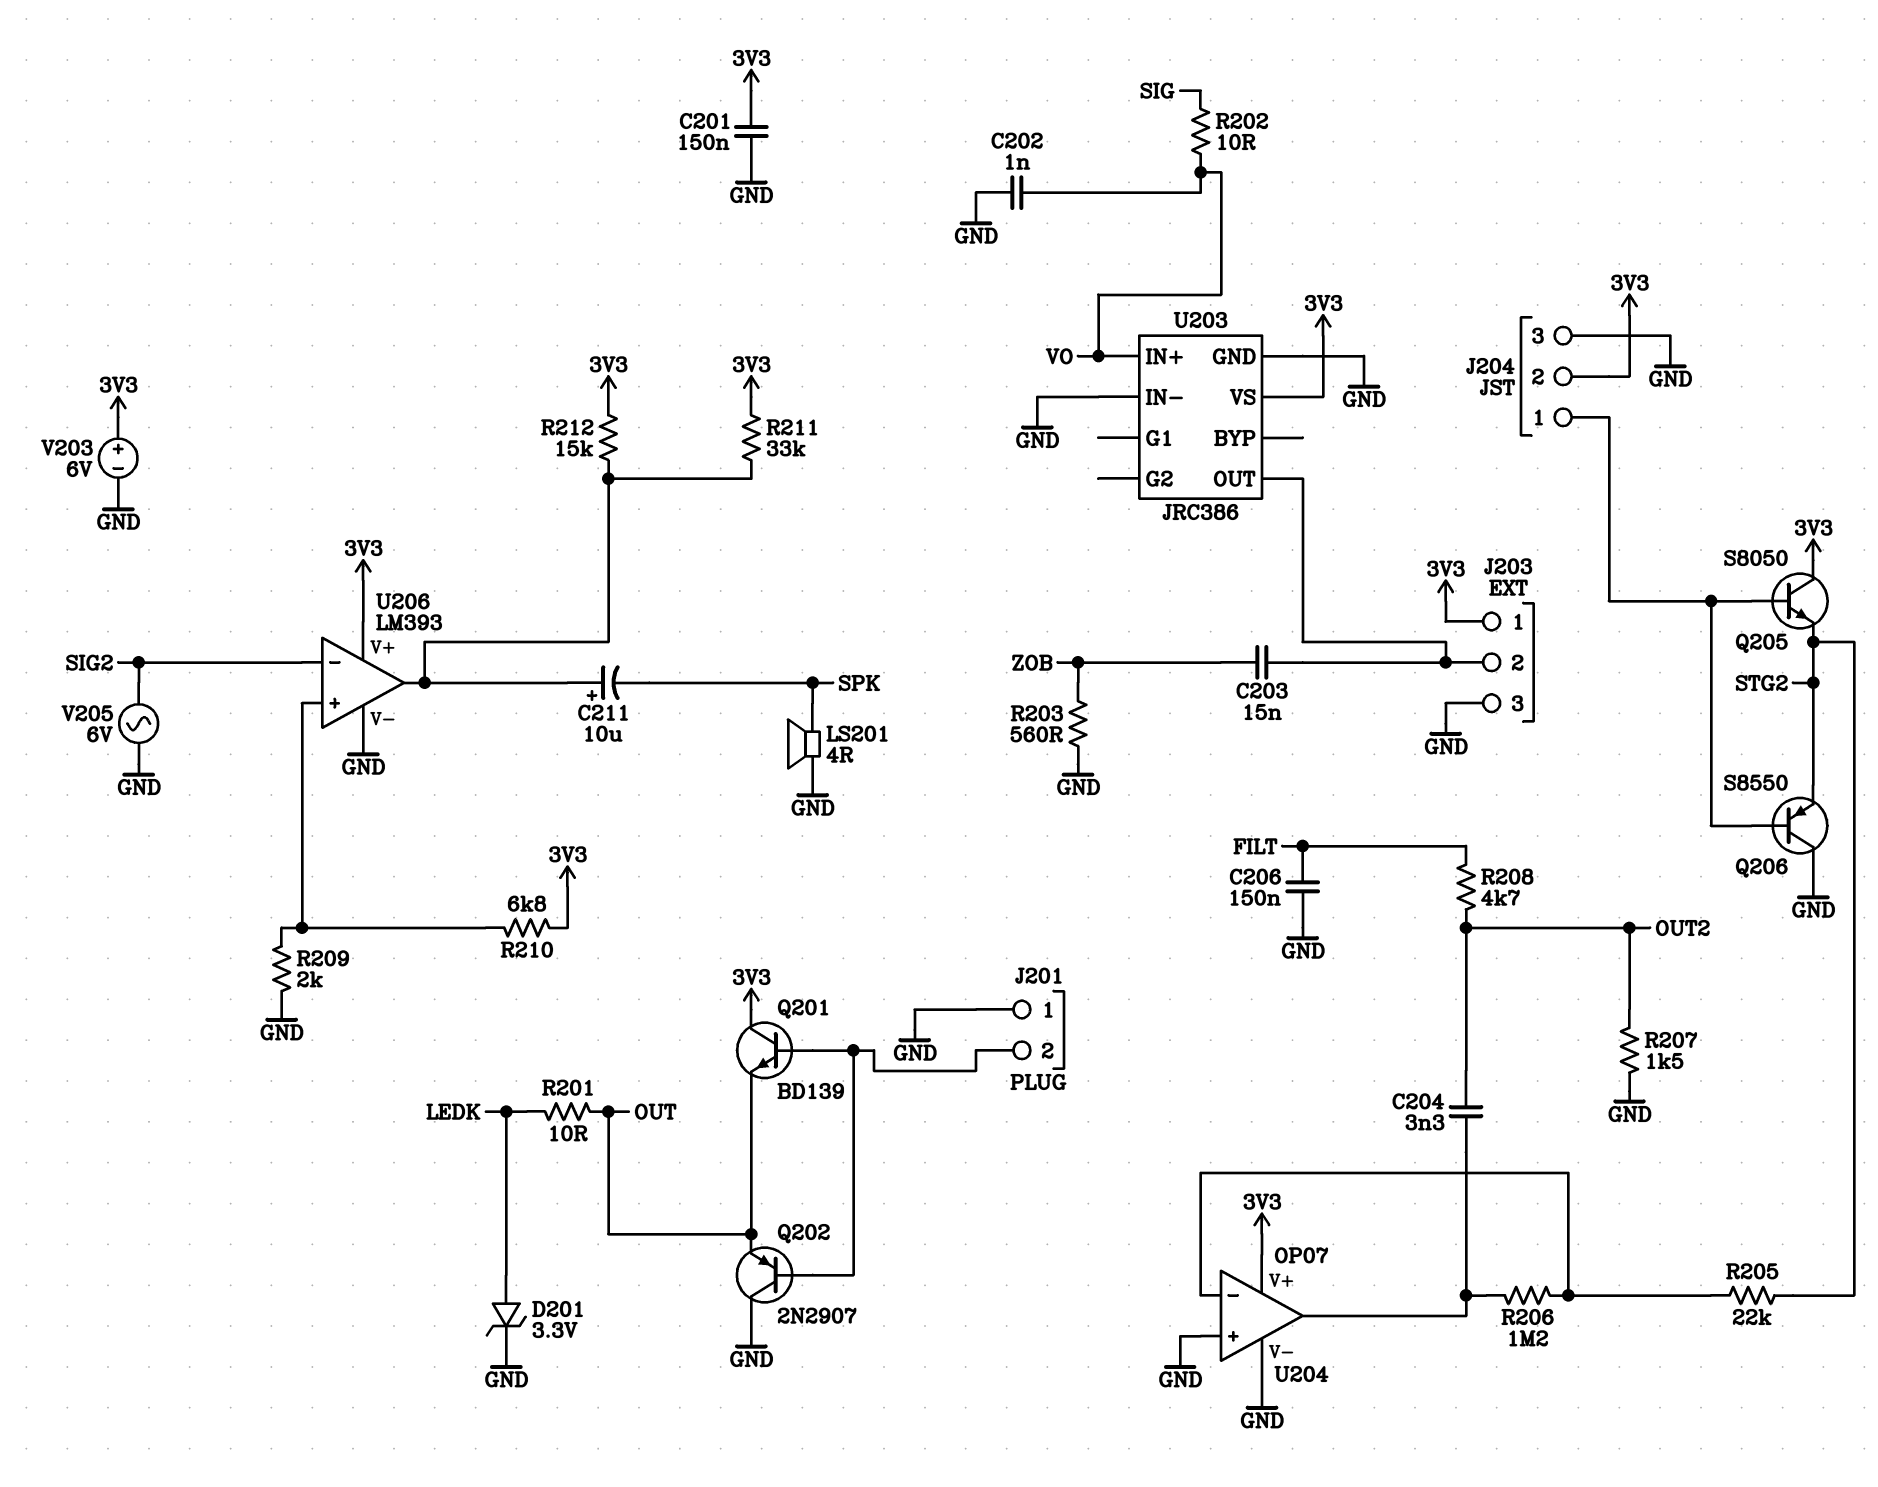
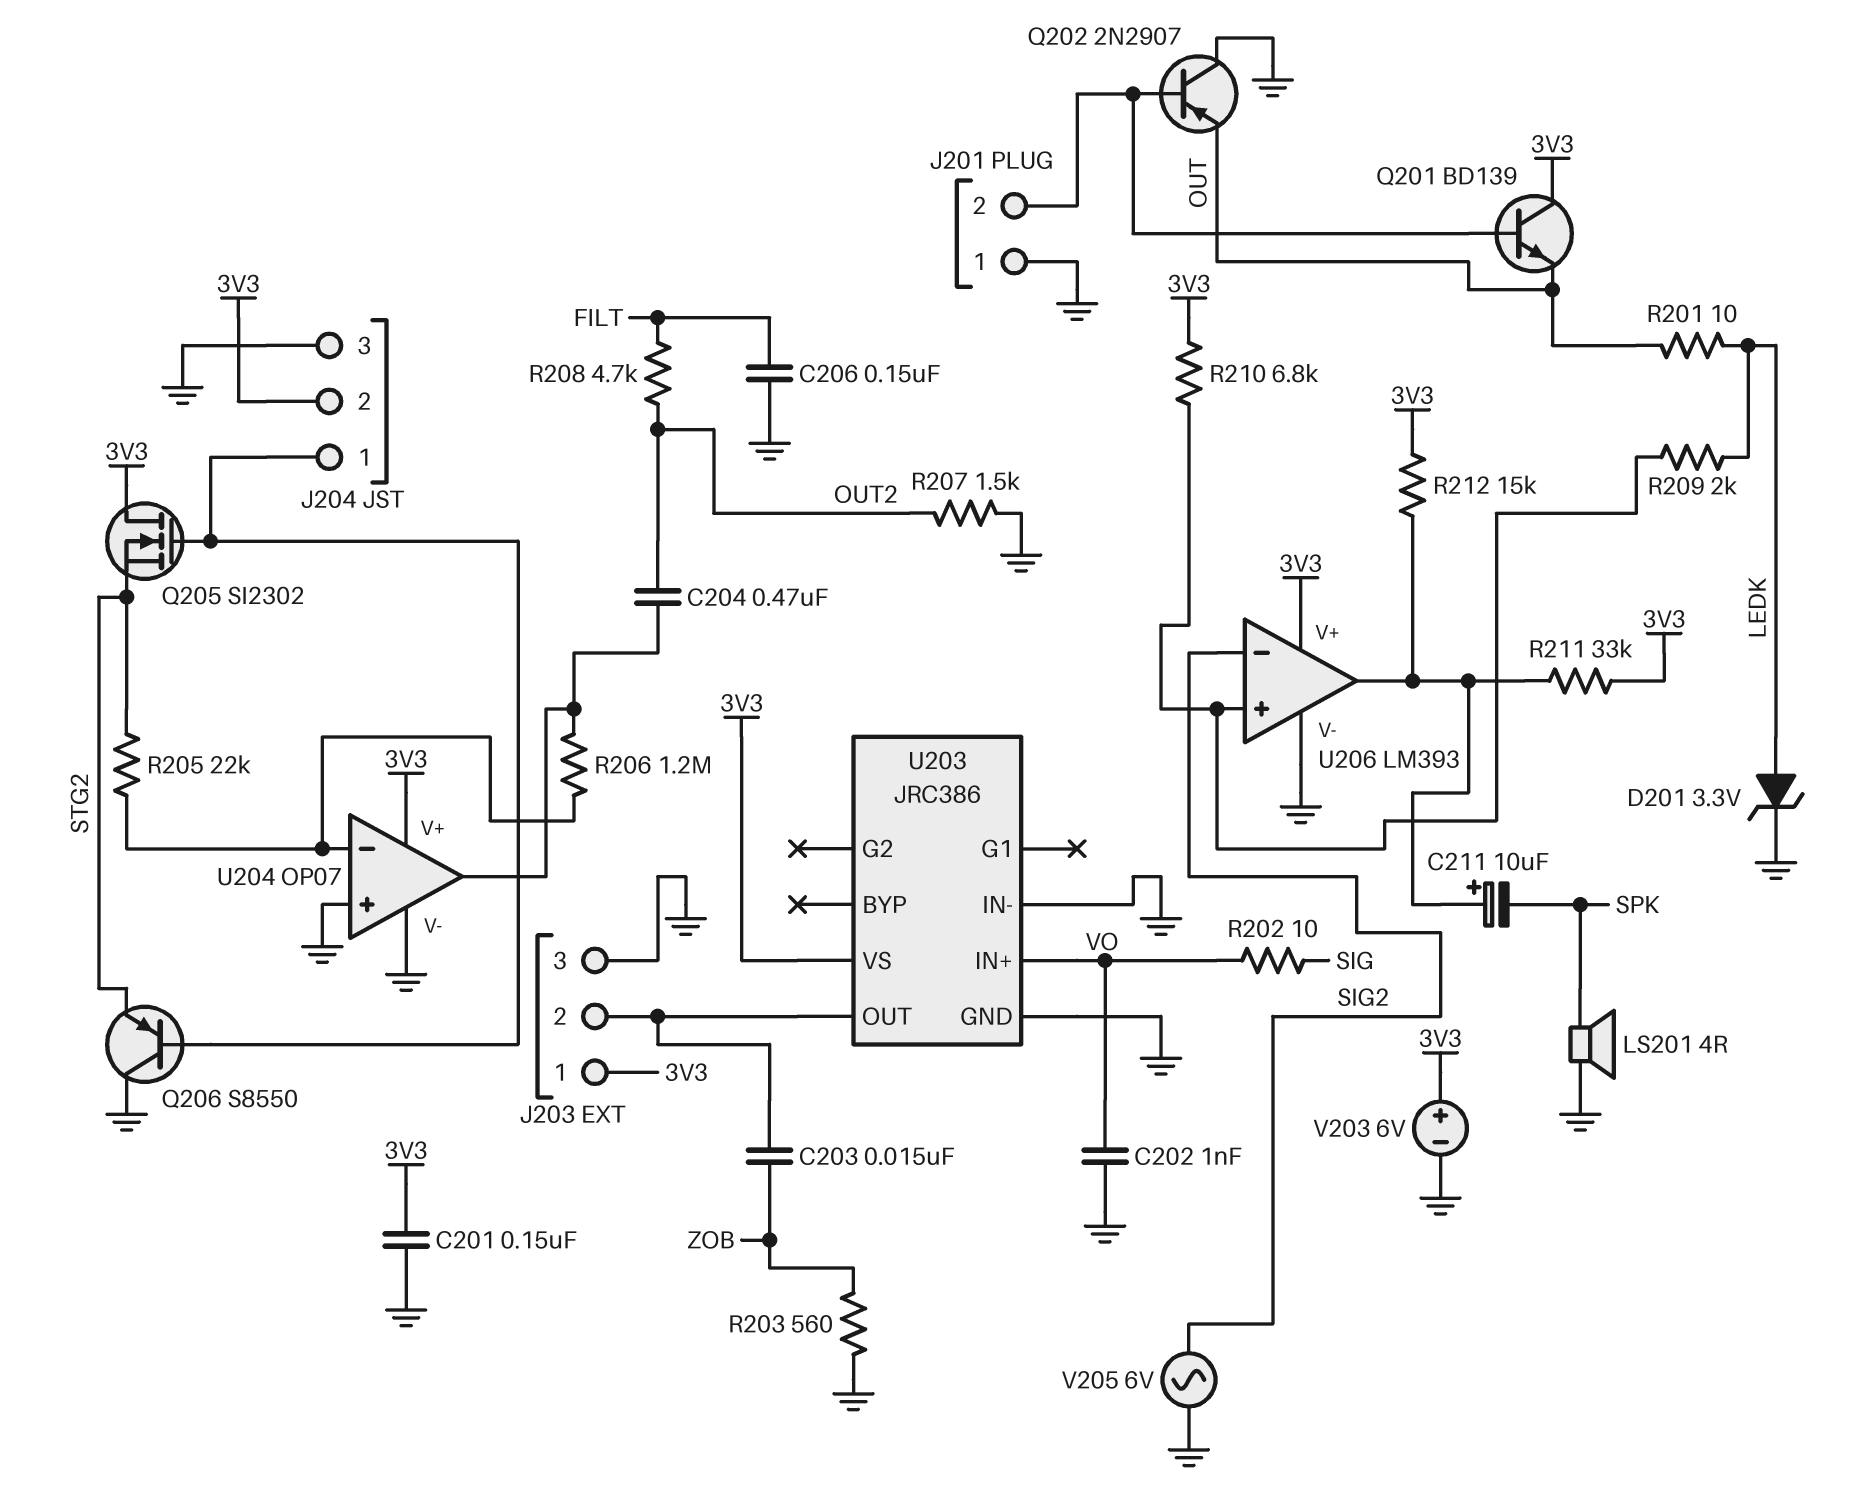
C204: 3.3nF (OUT2, U204/out) -> 470nF (OUT2, U204/out)
Q205: NPN S8050 (B J204/1, C 3V3, E STG2) -> NMOS SI2302 (G J204/1, D 3V3, S STG2)
R209: 2k (GND, U206/in+) -> 2k (LEDK, U206/in+)

